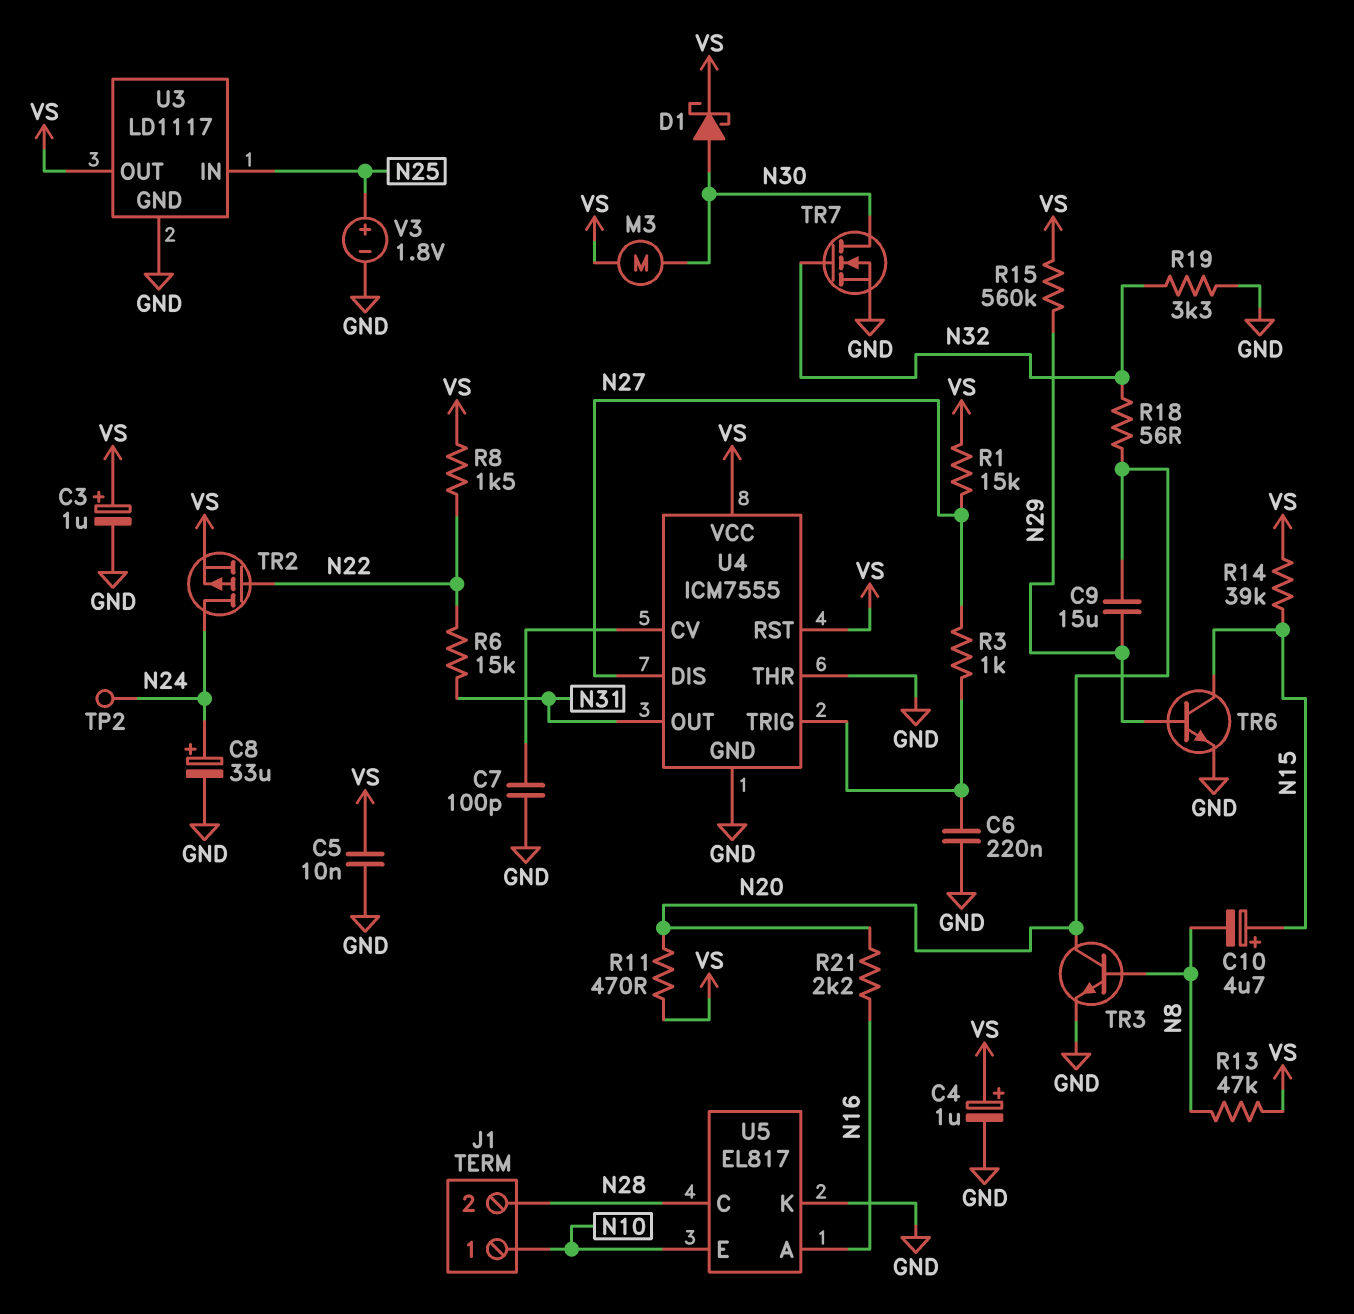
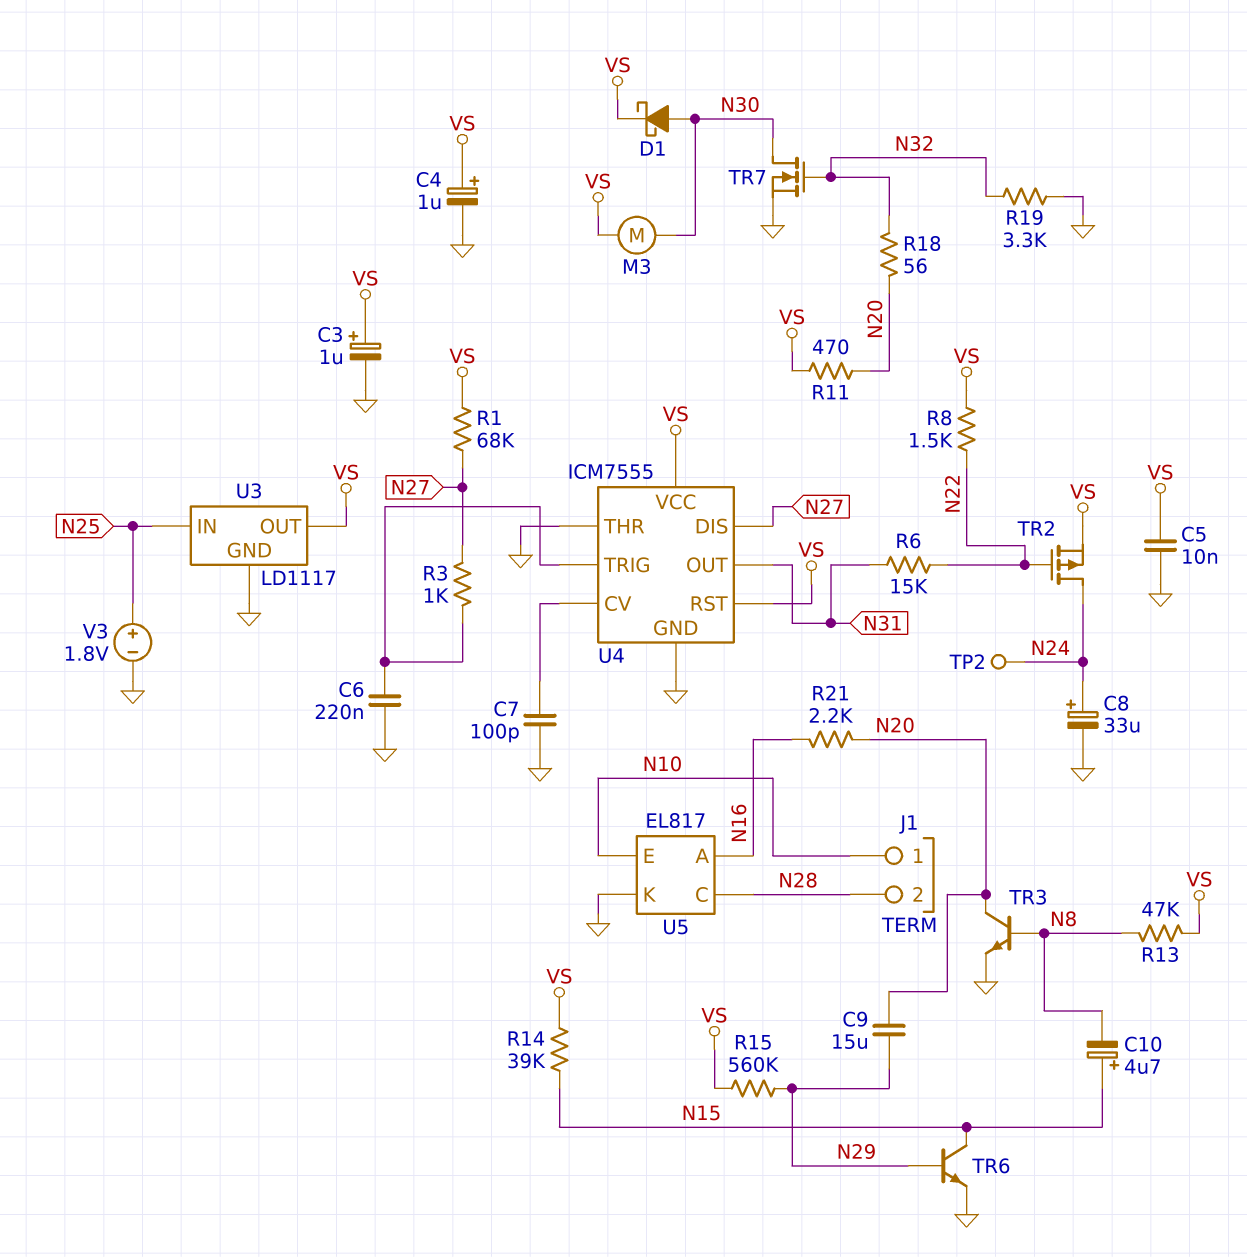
R1: 15k (N27, VS) -> 68k (N27, VS)

